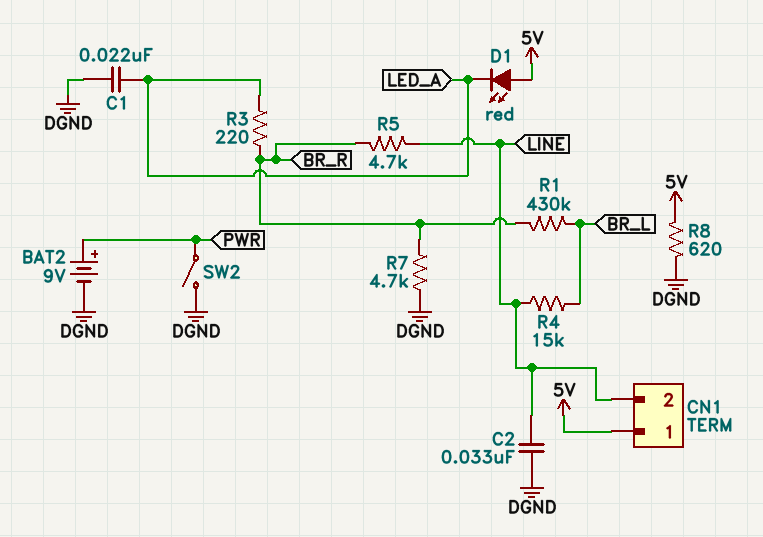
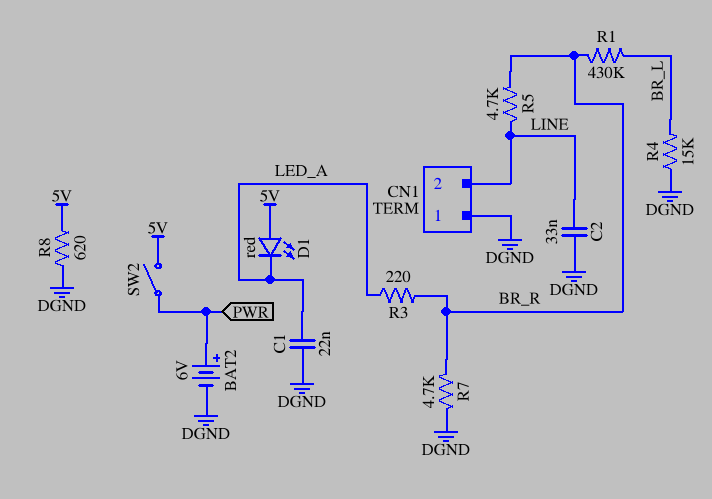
BAT2: 9V (plus PWR, minus DGND) -> 6V (plus PWR, minus DGND)
CN1 pin 1: 5V -> DGND
R4: 15k (BR_L, LINE) -> 15k (BR_L, DGND)
SW2: switch (DGND, PWR) -> switch (5V, PWR)

